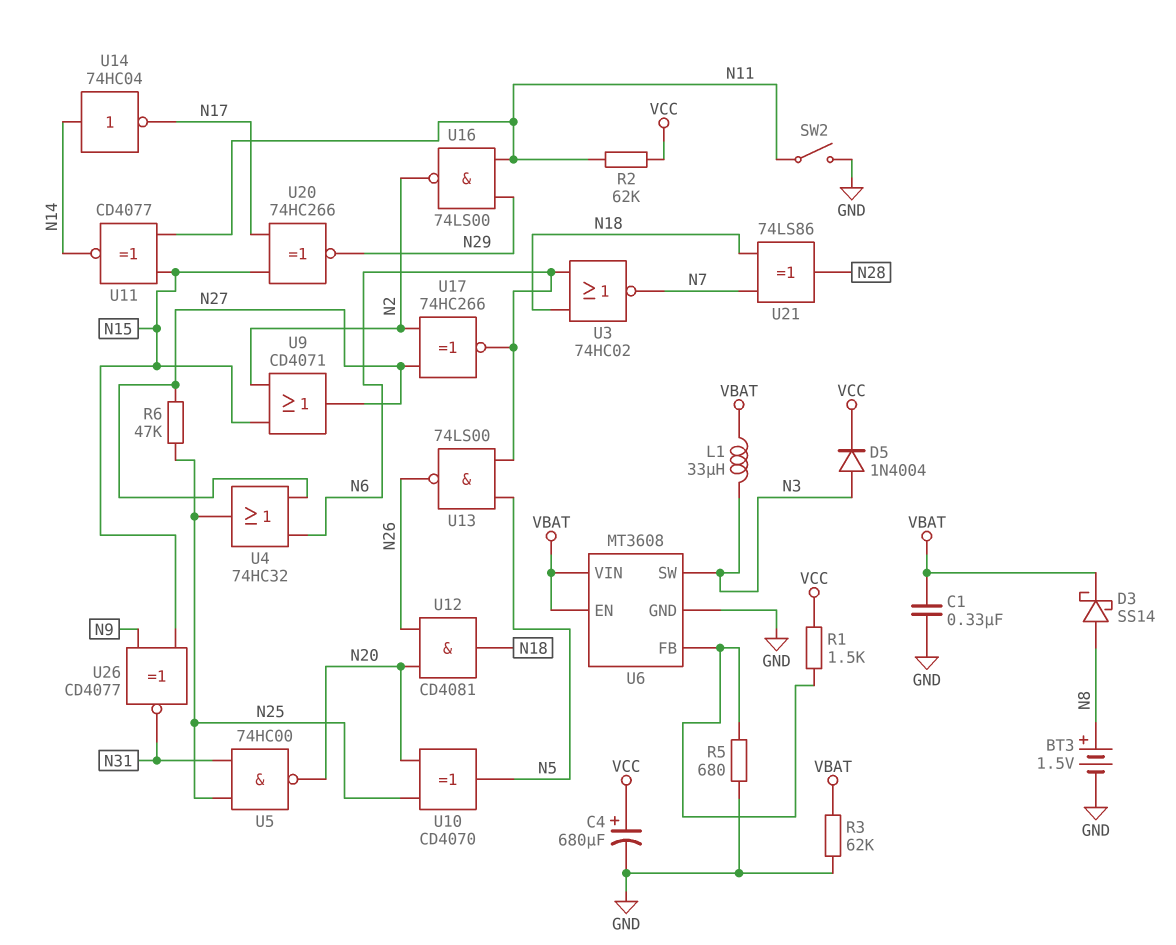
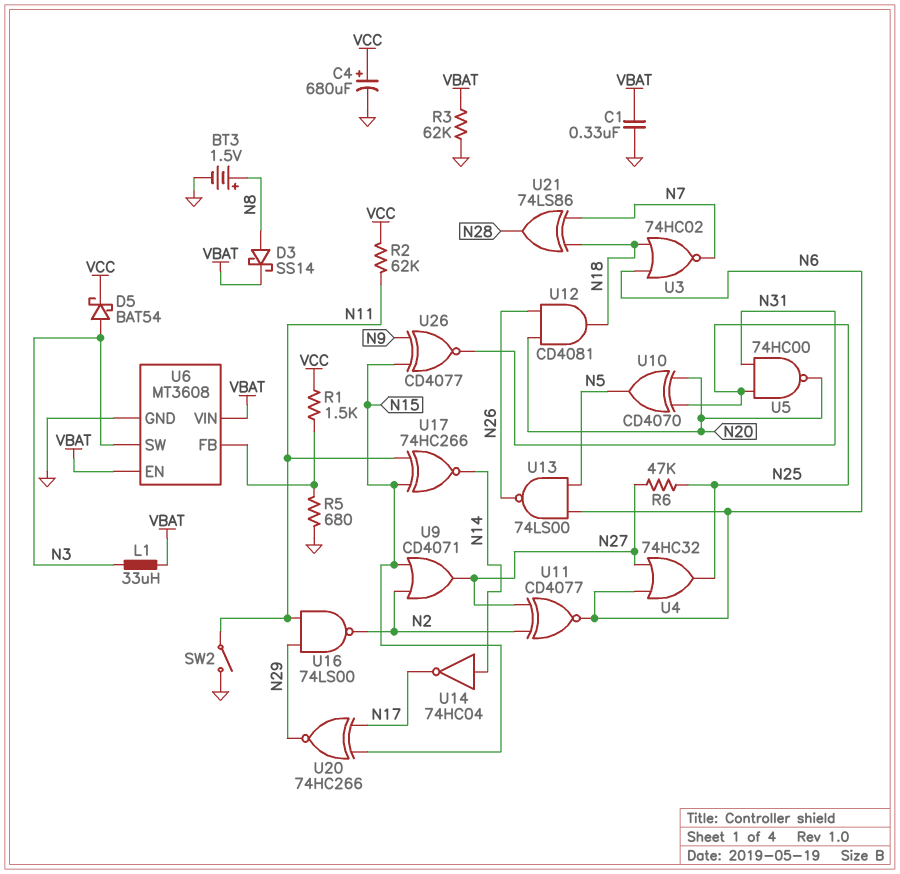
D5: diode 1N4004 (A N3, K VCC) -> schottky BAT54 (A N3, K VCC)
U11: XNOR CD4077 (in N11, in N15, out N14) -> XNOR CD4077 (in N2, in N27, out N6)
U17: XNOR 74HC266 (in N2, in N27, out N6) -> XNOR 74HC266 (in N11, in N15, out N14)

